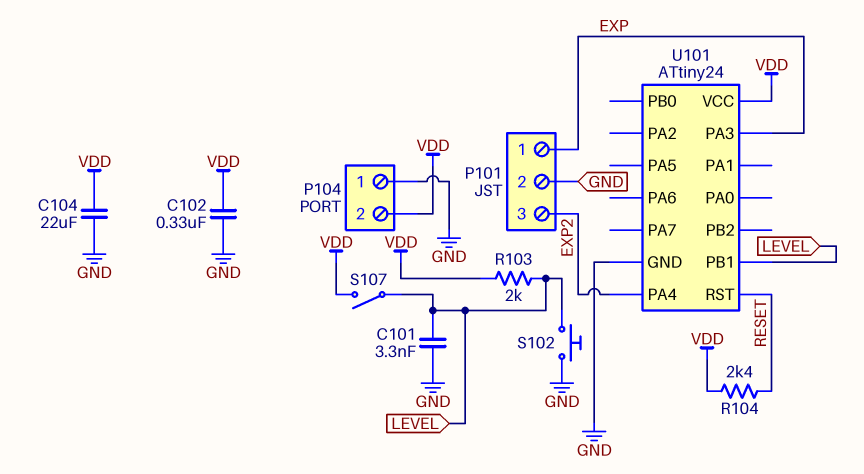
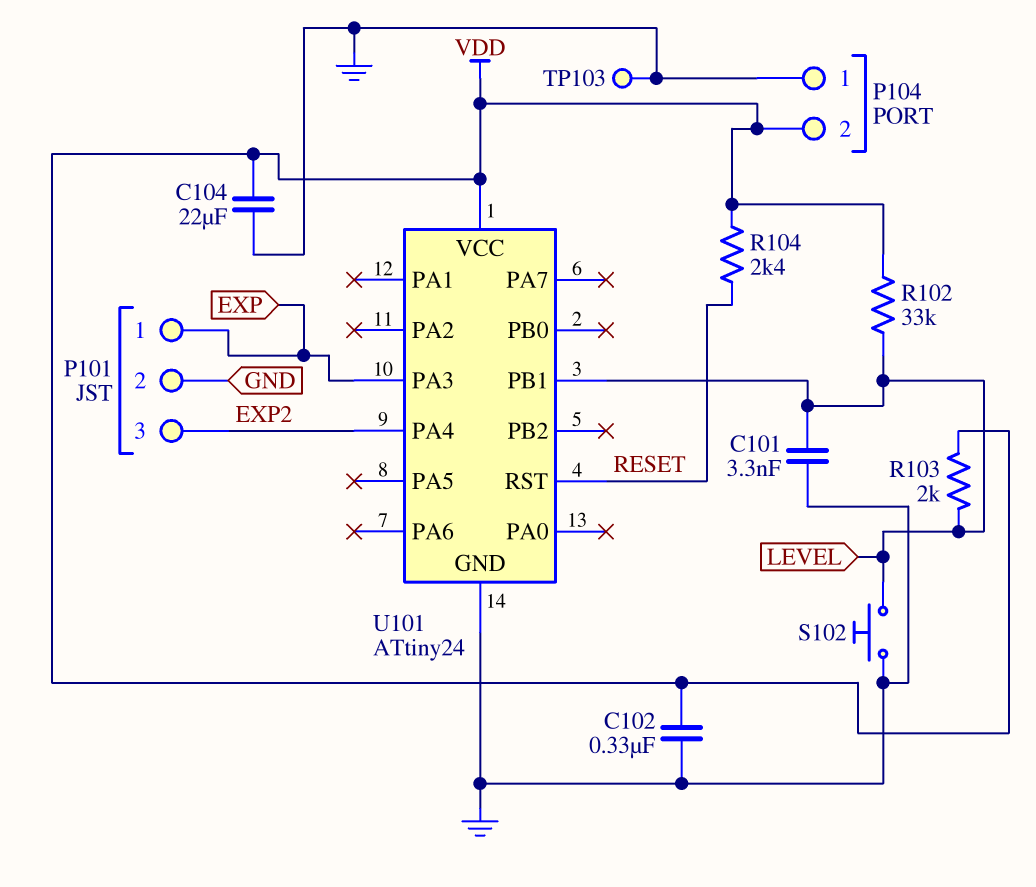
R102: none -> 33k (LEVEL, VDD)
S107: switch (LEVEL, VDD) -> none
TP103: none -> test point (GND)

